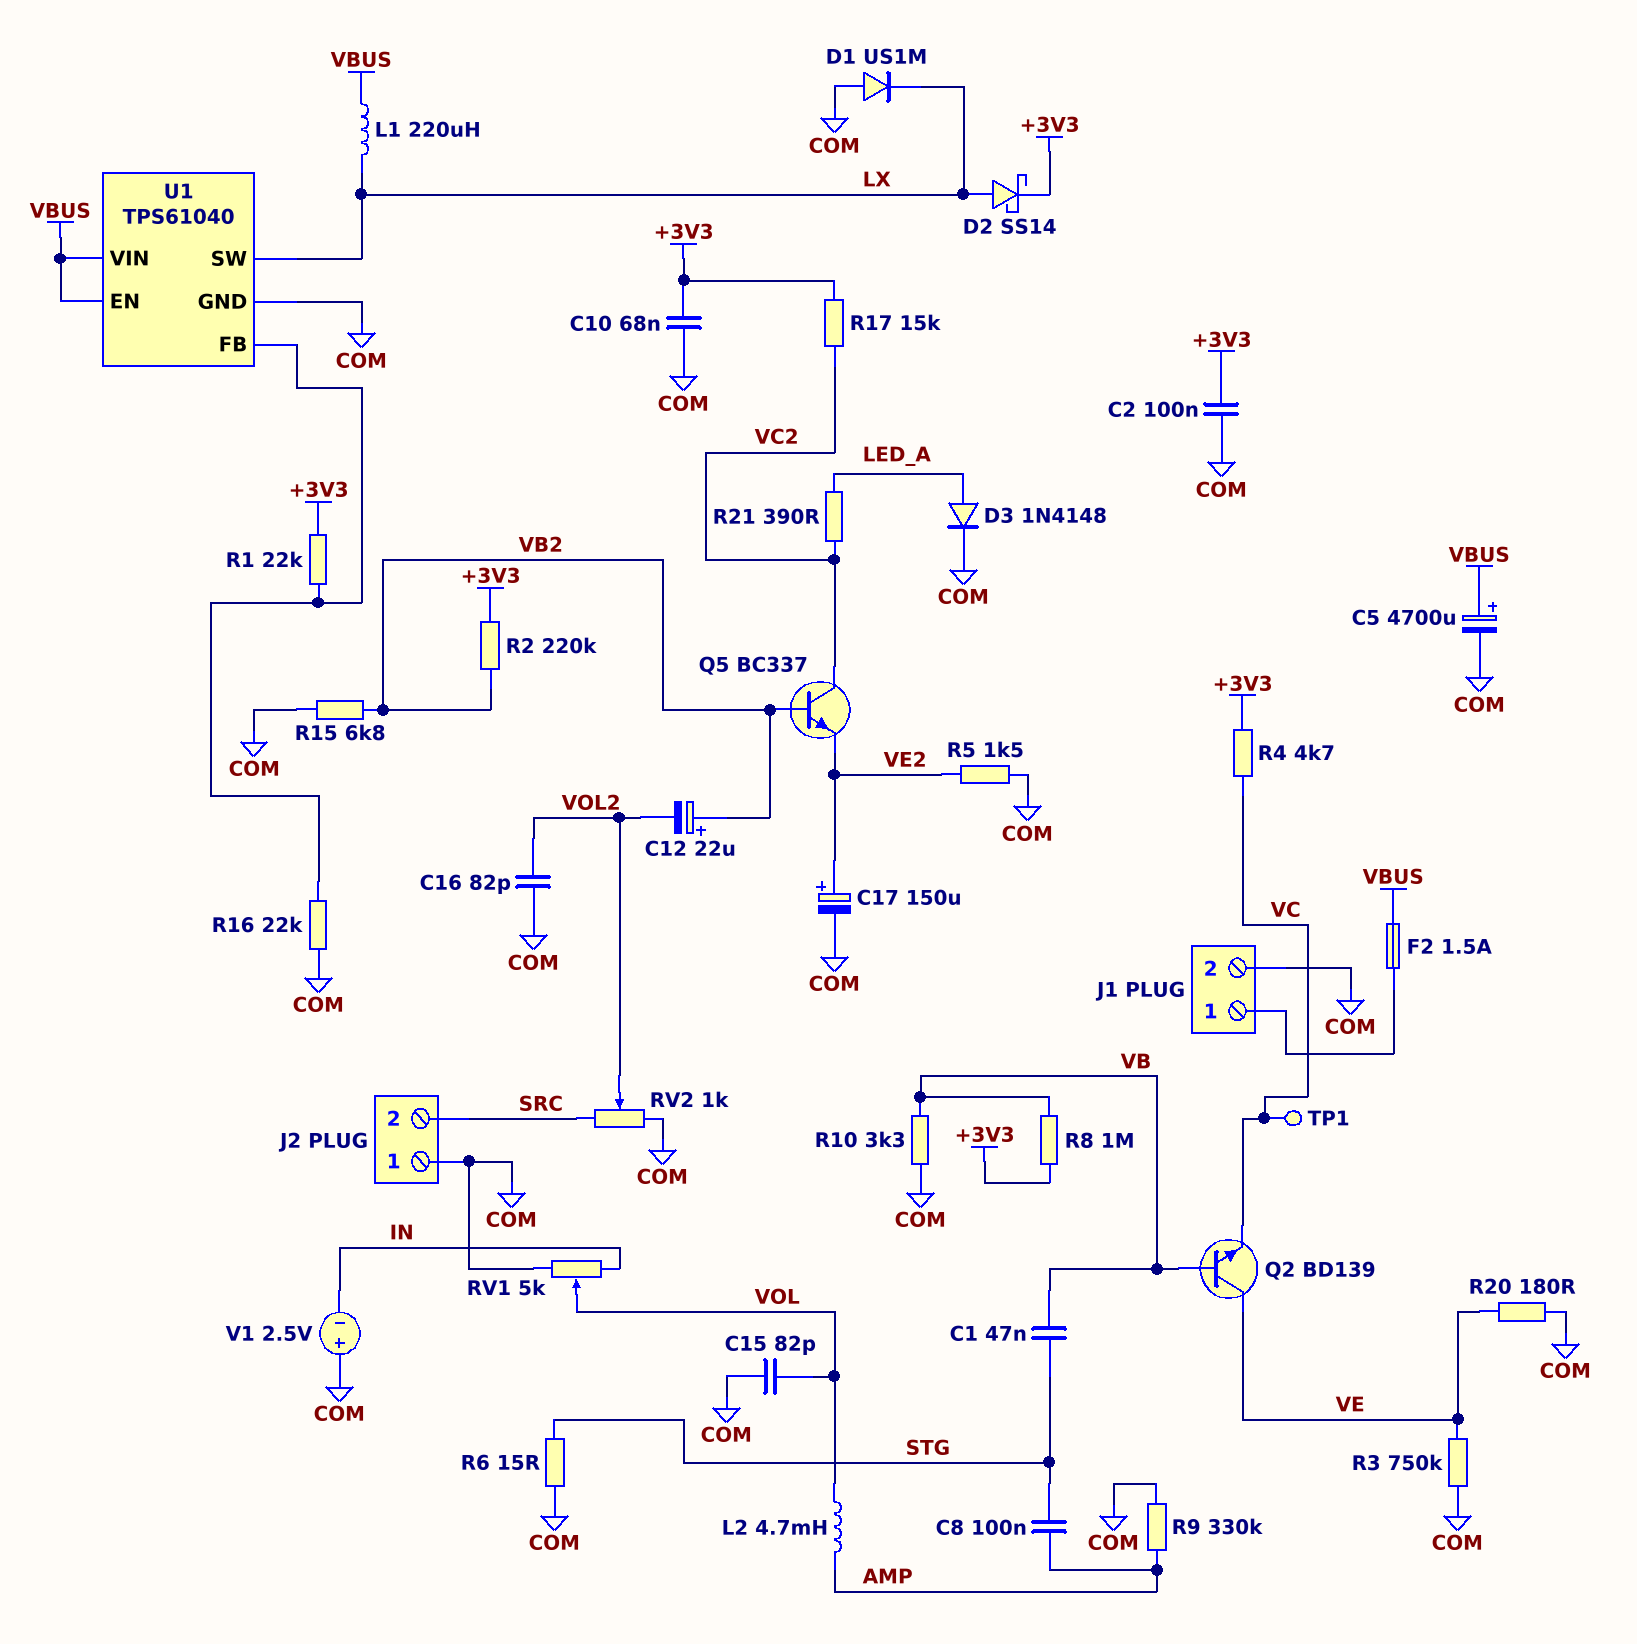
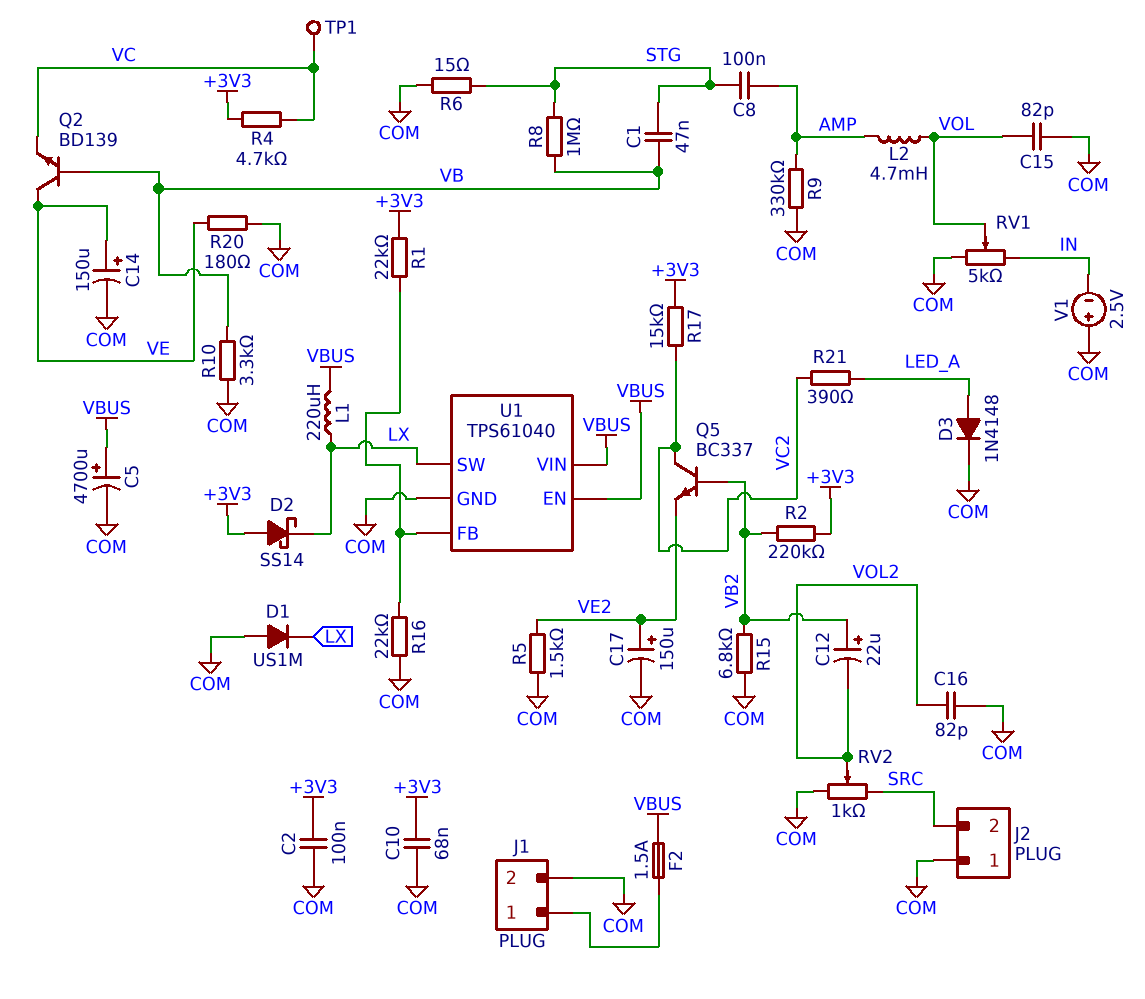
C14: none -> 150uF (plus VE, minus COM)
D2: schottky SS14 (A LX, K +3V3) -> schottky SS14 (A +3V3, K LX)
R3: 750k (COM, VE) -> none
R8: 1M (+3V3, VB) -> 1M (STG, VB)

